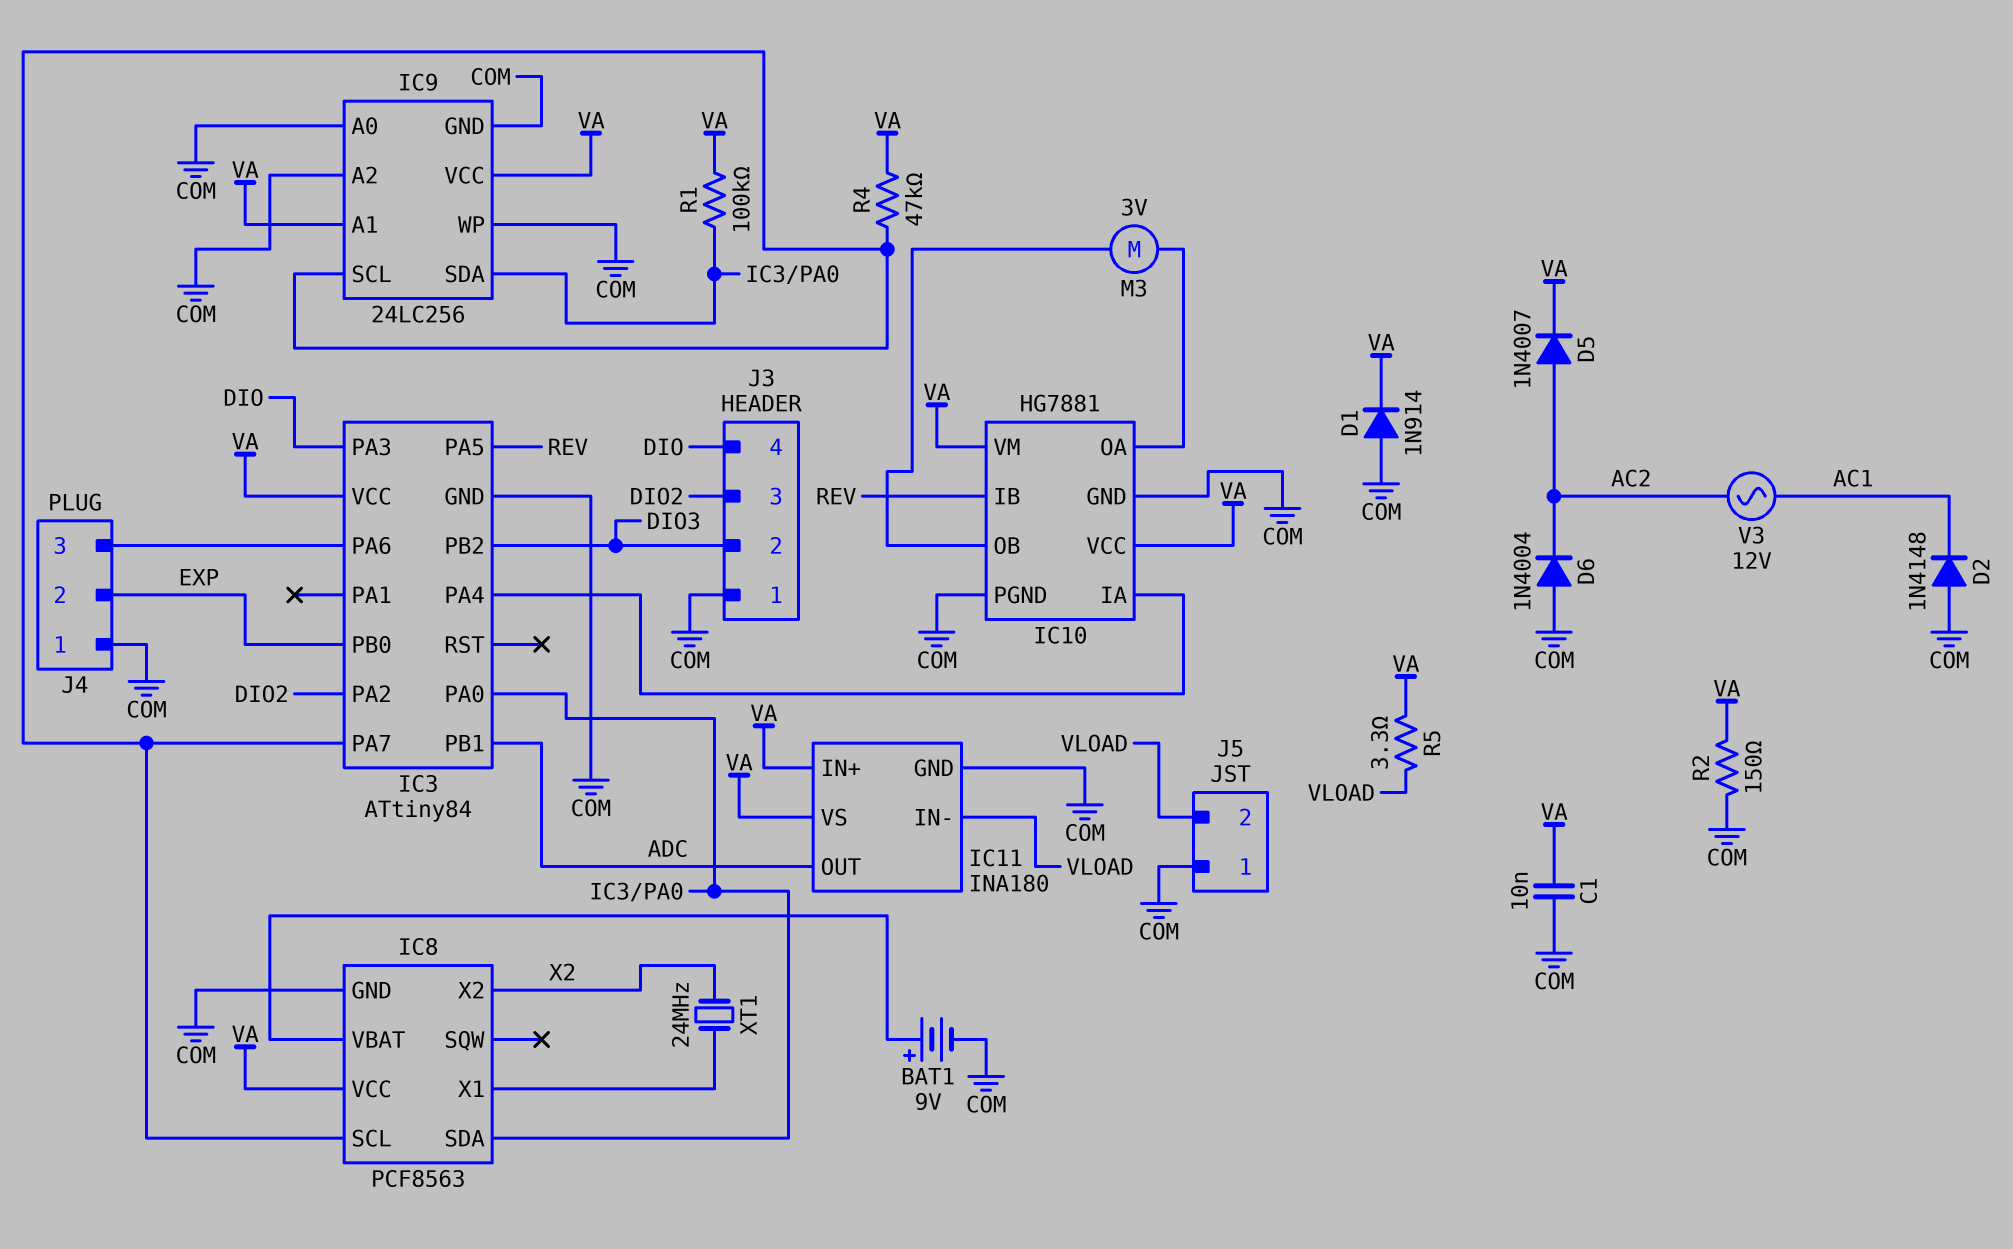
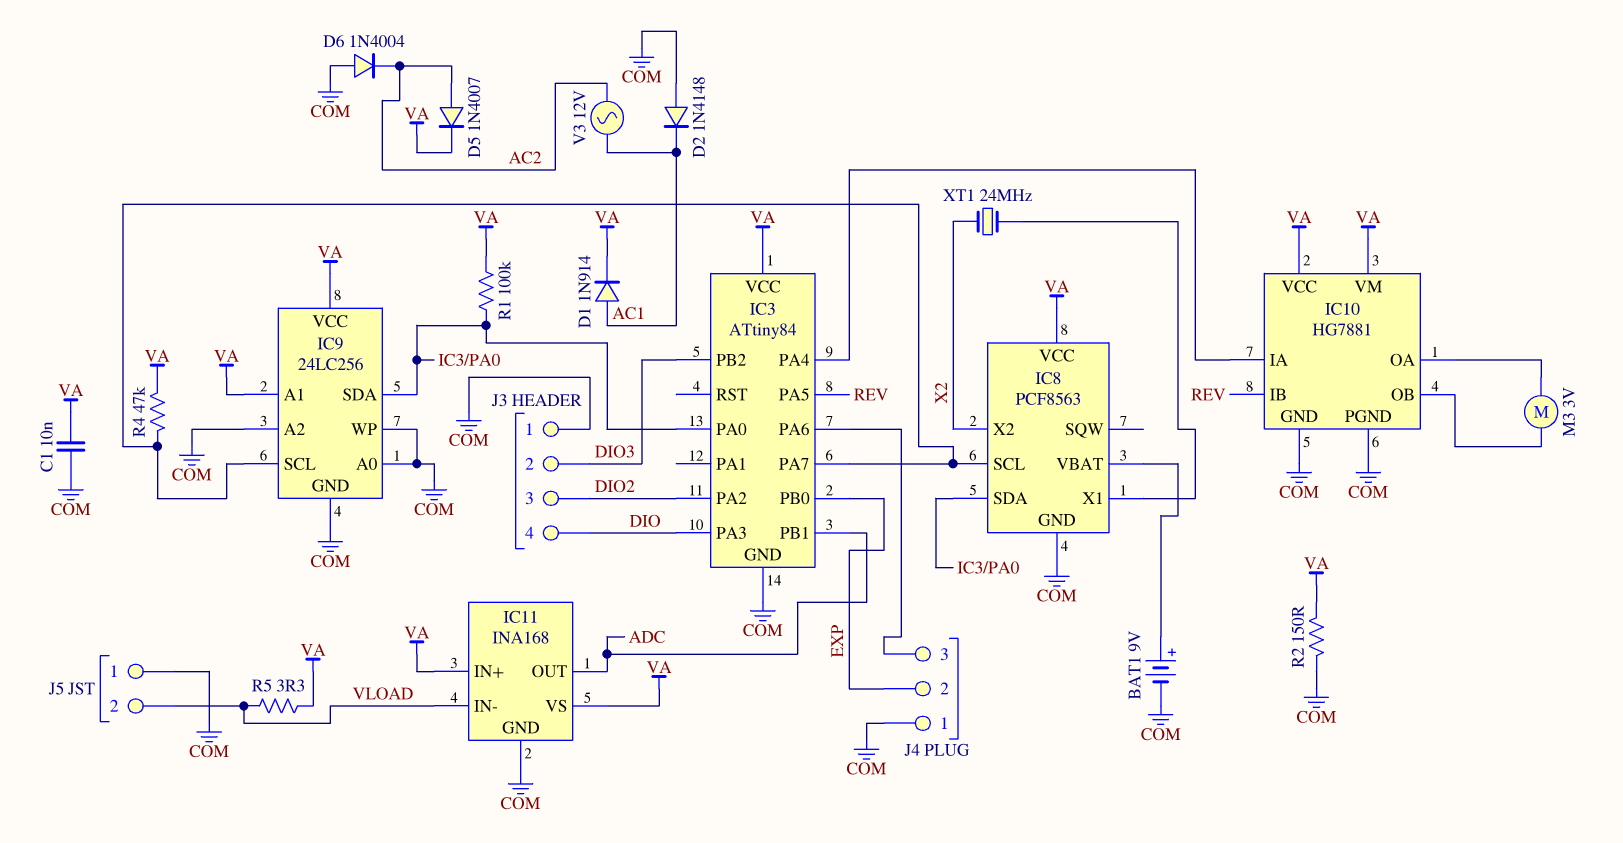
D1: diode 1N914 (A COM, K VA) -> diode 1N914 (A AC1, K VA)
IC11: INA180 -> INA168

